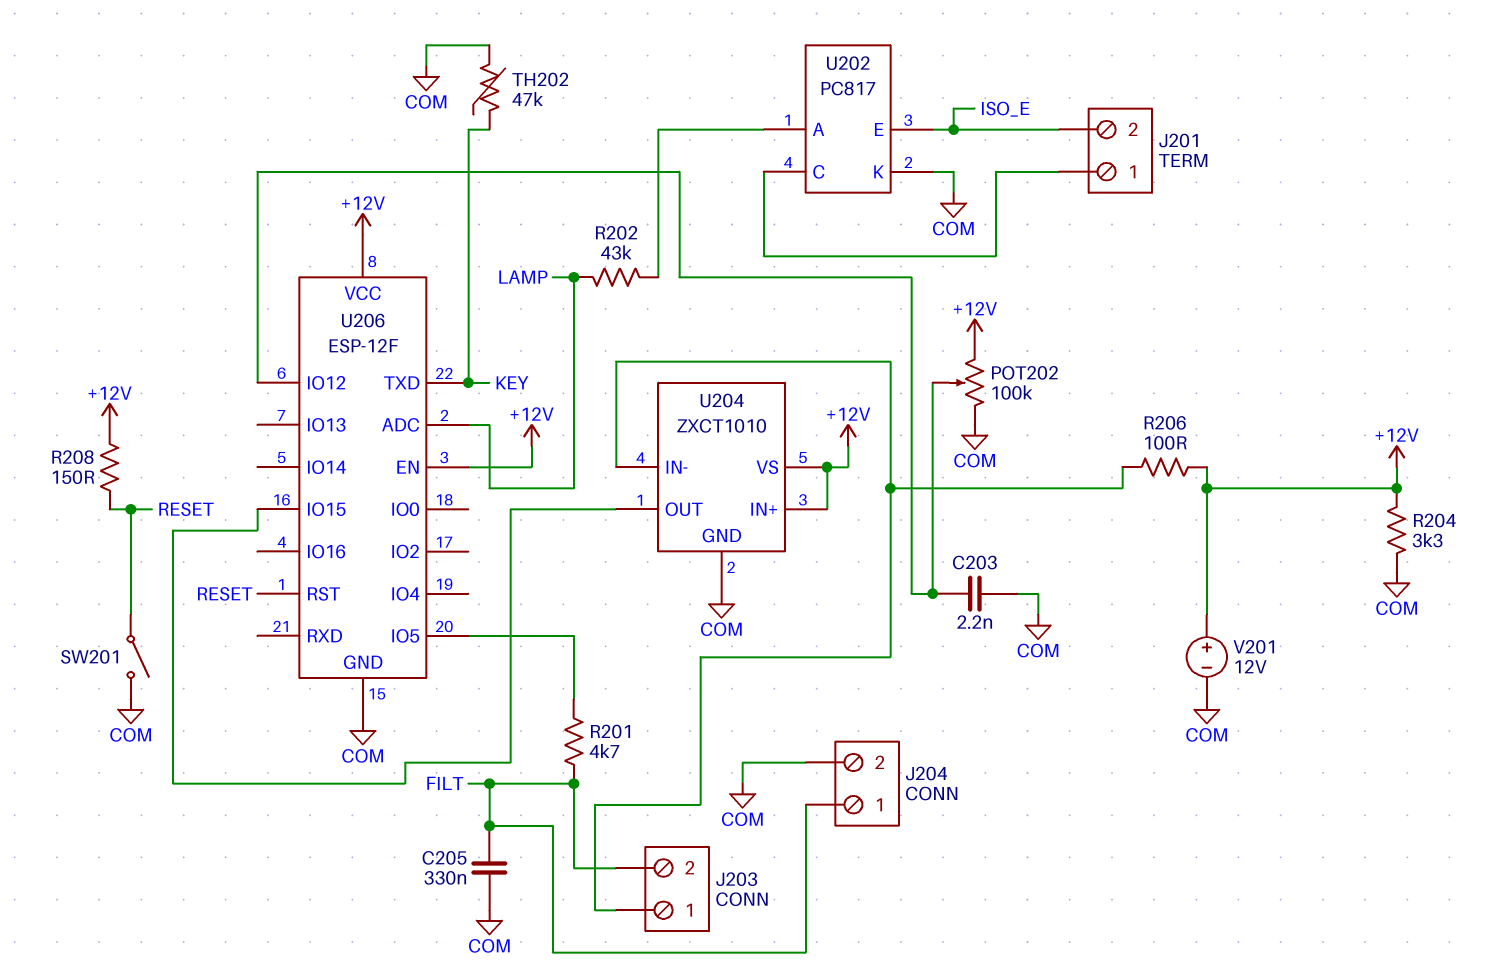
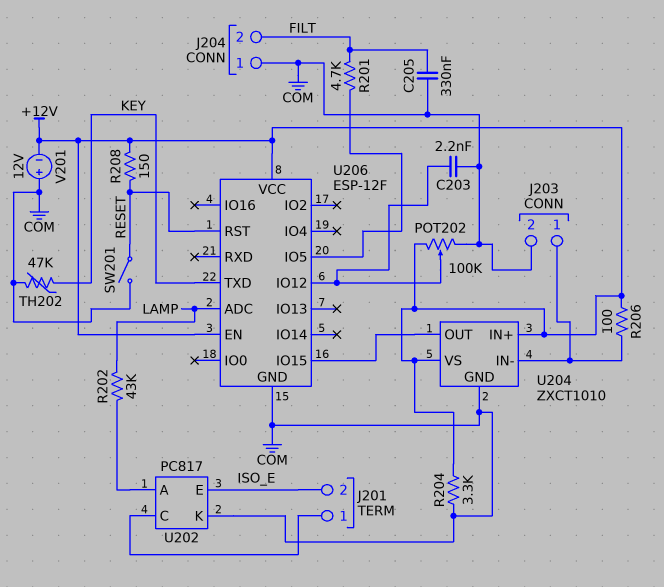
J203 pin 2: FILT -> COM
J204 pin 1: FILT -> COM
J204 pin 2: COM -> FILT
V201: 12V (plus +12V, minus COM) -> 12V (plus COM, minus +12V)

